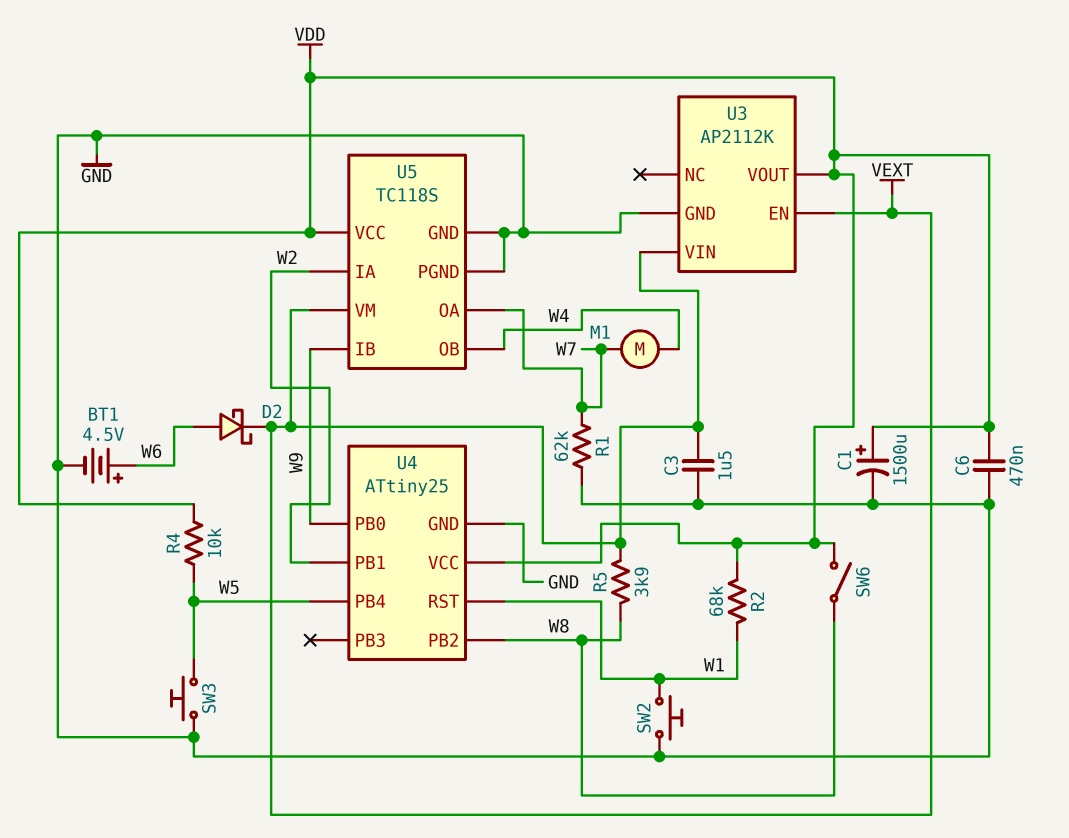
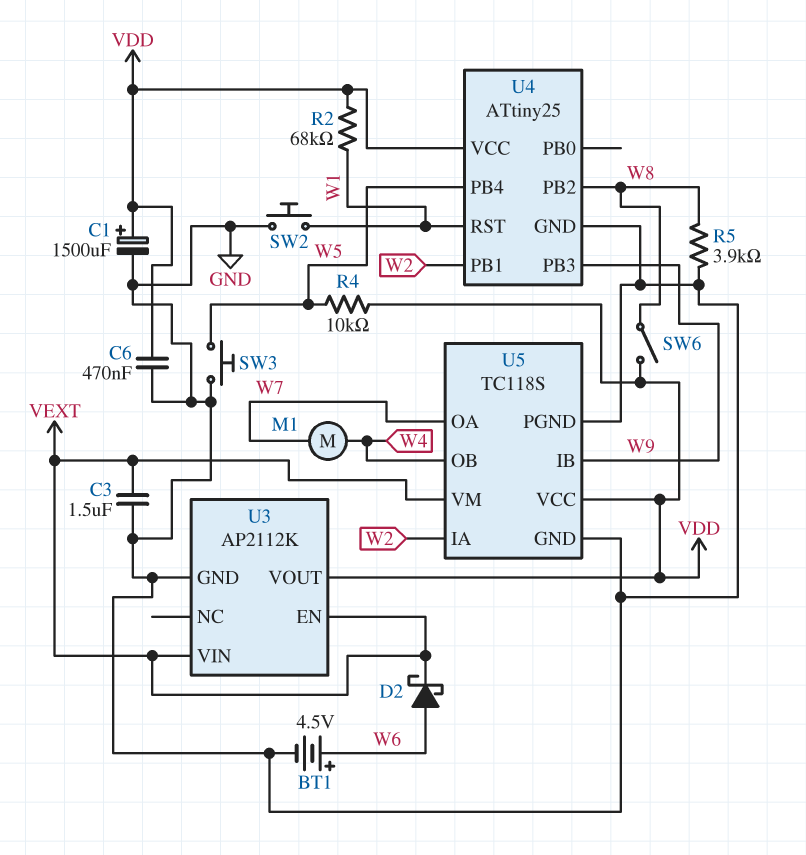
R1: 62k (GND, W7) -> none
R5: 3.9k (VEXT, W8) -> 3.9k (GND, W8)
U4 pin PB0: W9 -> none
U4 pin PB3: none -> W9

